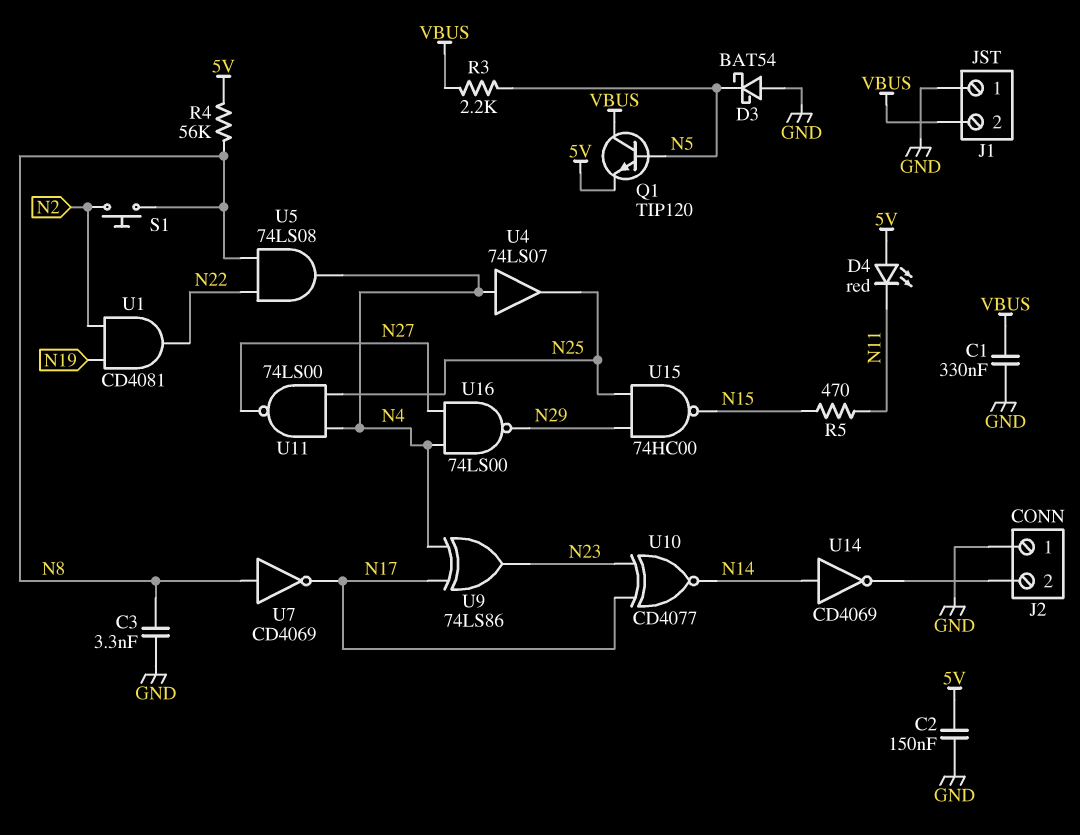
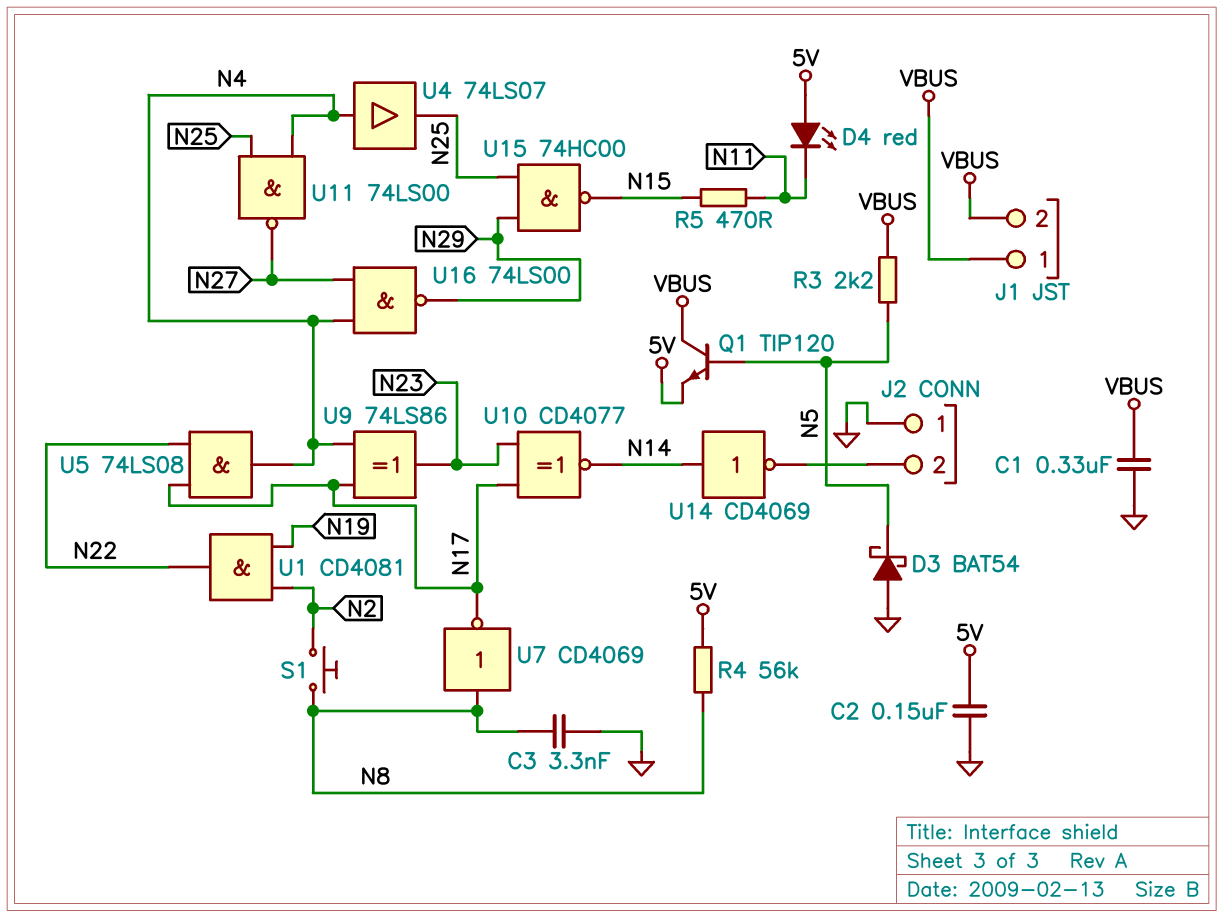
J1 pin 1: GND -> VBUS
U5: AND 74LS08 (in N8, in N22, out N4) -> AND 74LS08 (in N17, in N22, out N4)

